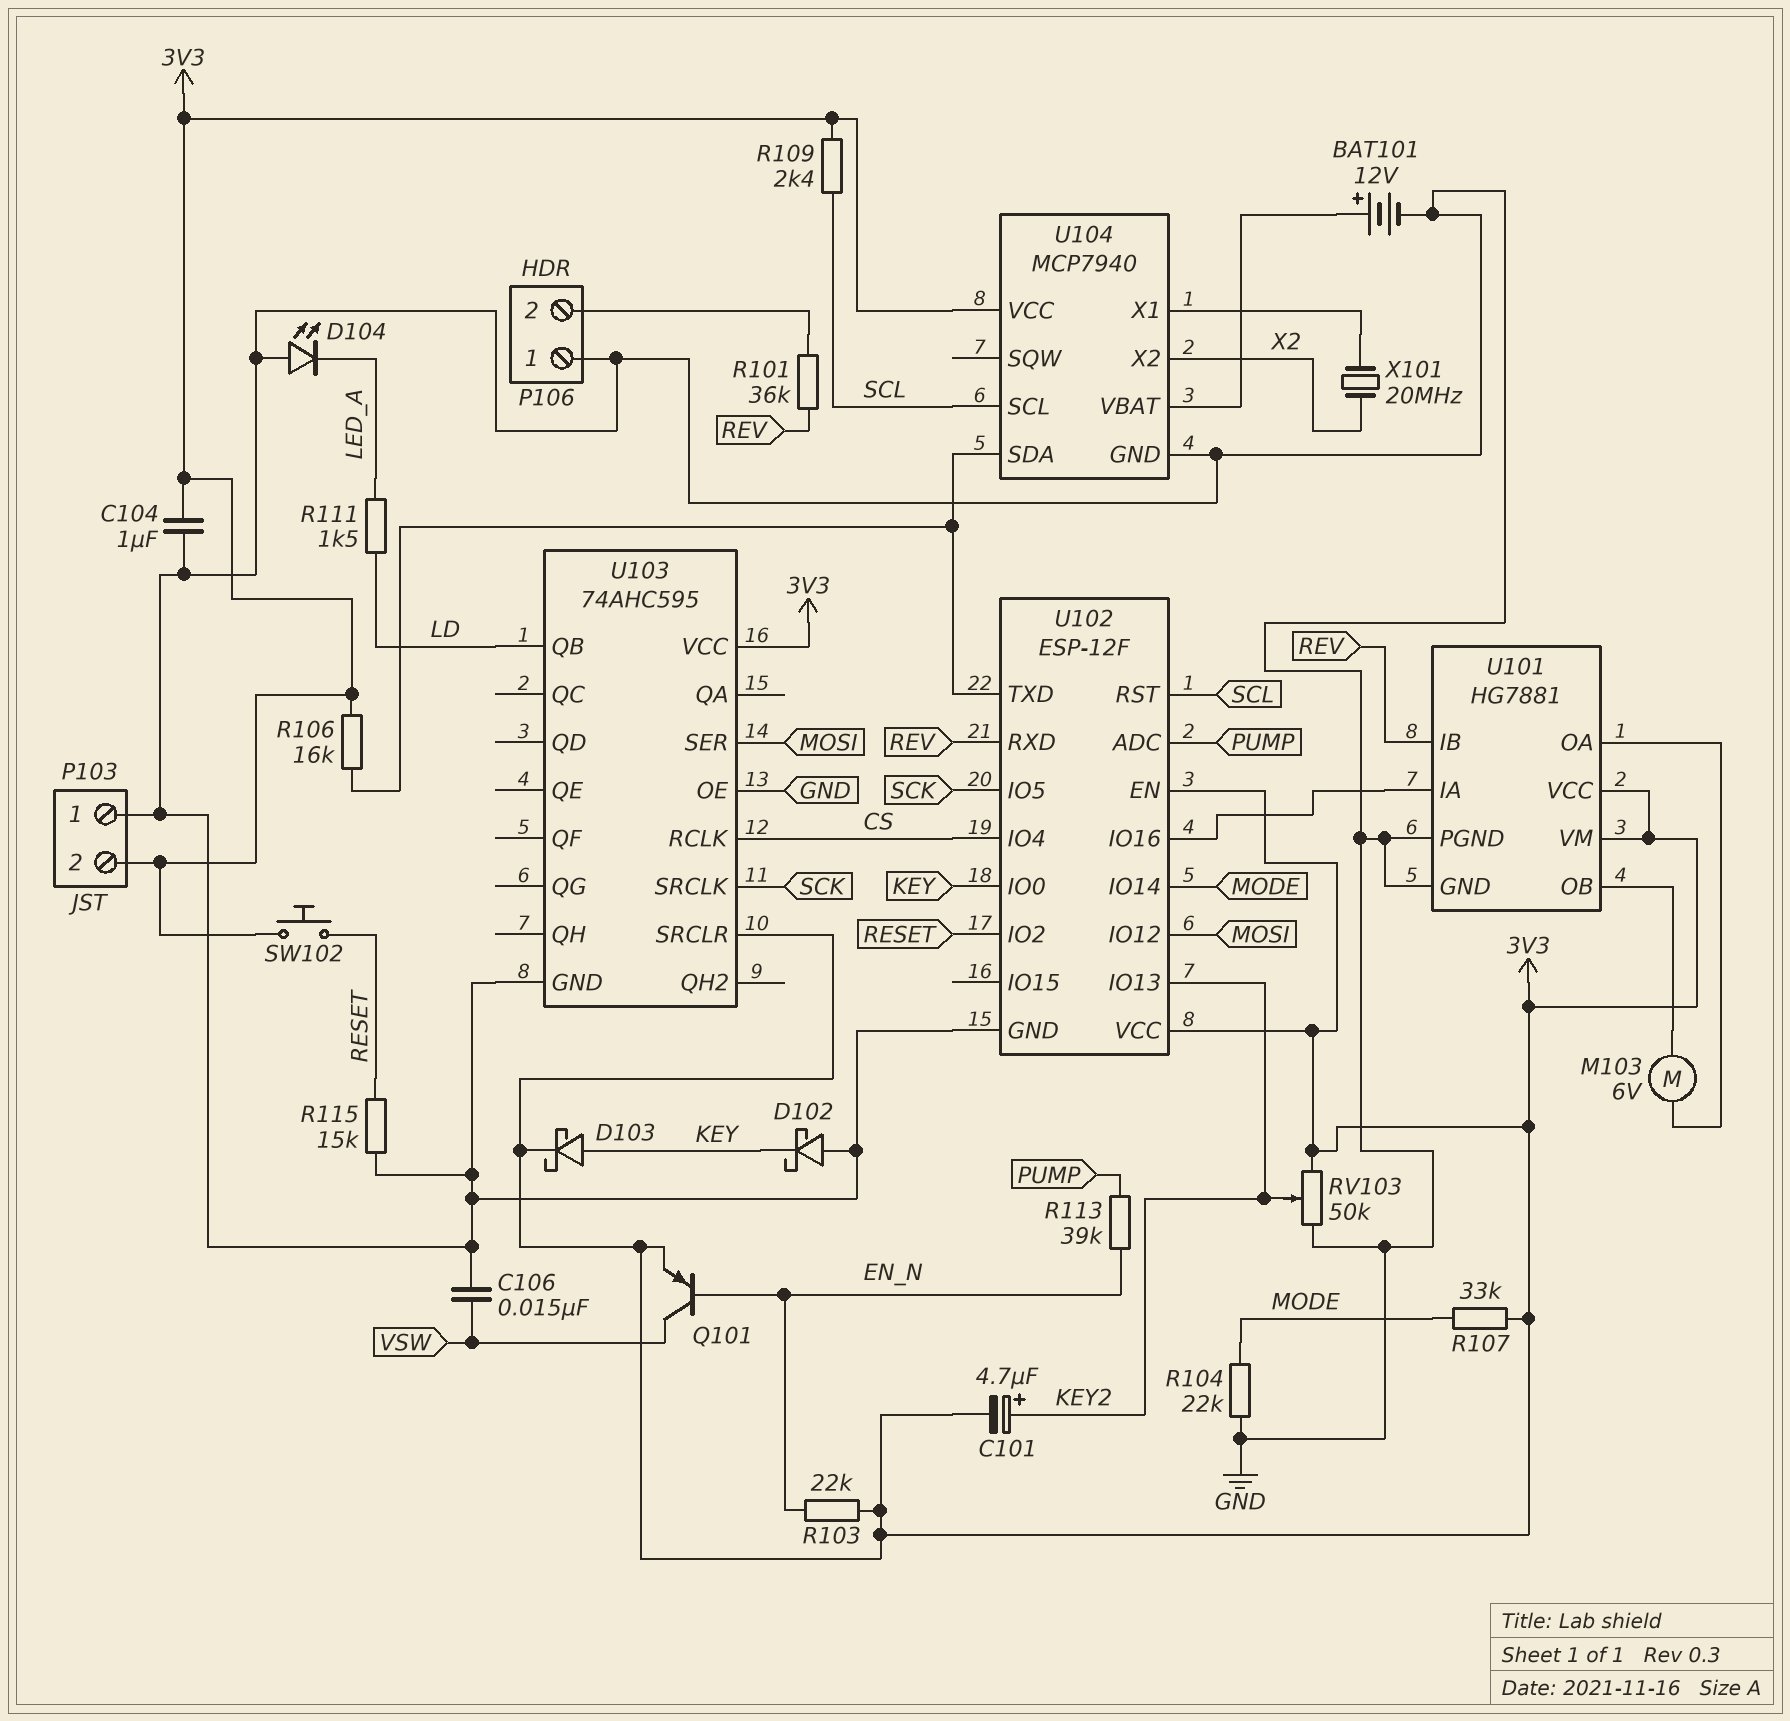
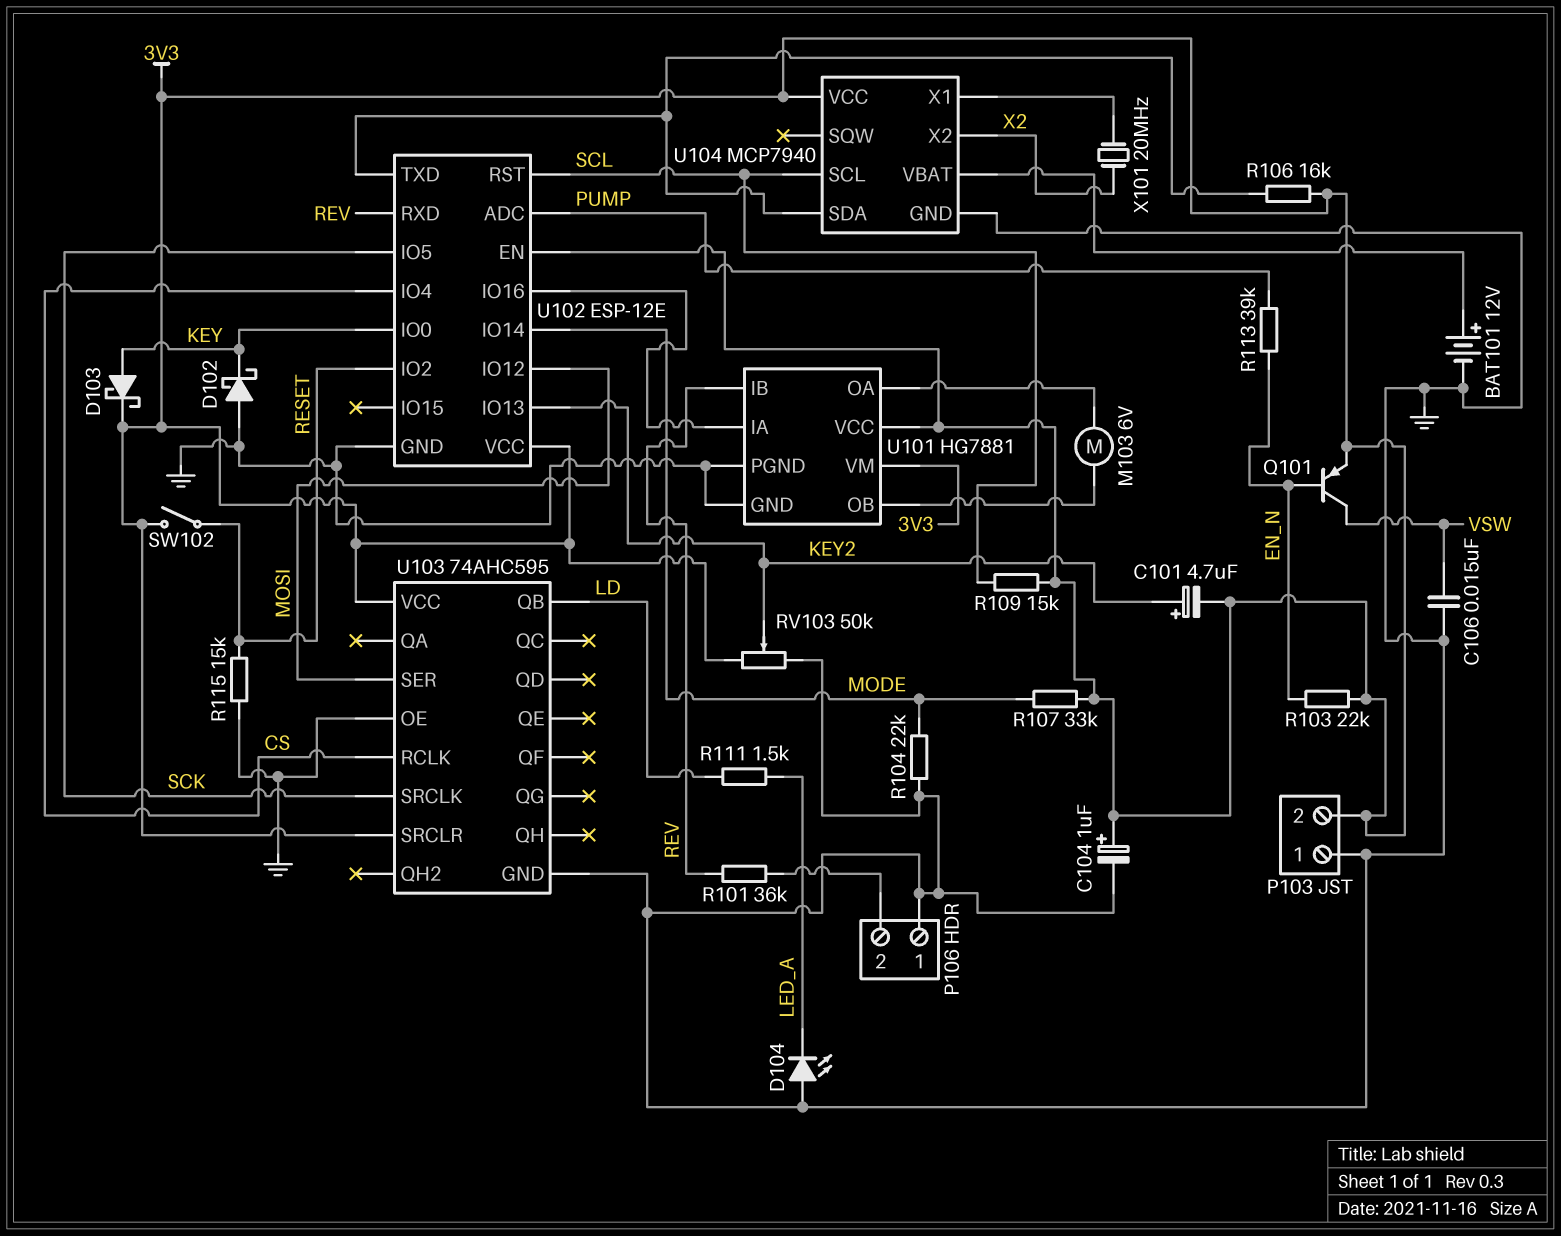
C104: 1uF (3V3, GND) -> 1uF (plus 3V3, minus GND)
R109: 2.4k (3V3, SCL) -> 15k (3V3, SCL)
SW102: button (3V3, RESET) -> switch (3V3, RESET)
U102: ESP-12F -> ESP-12E

